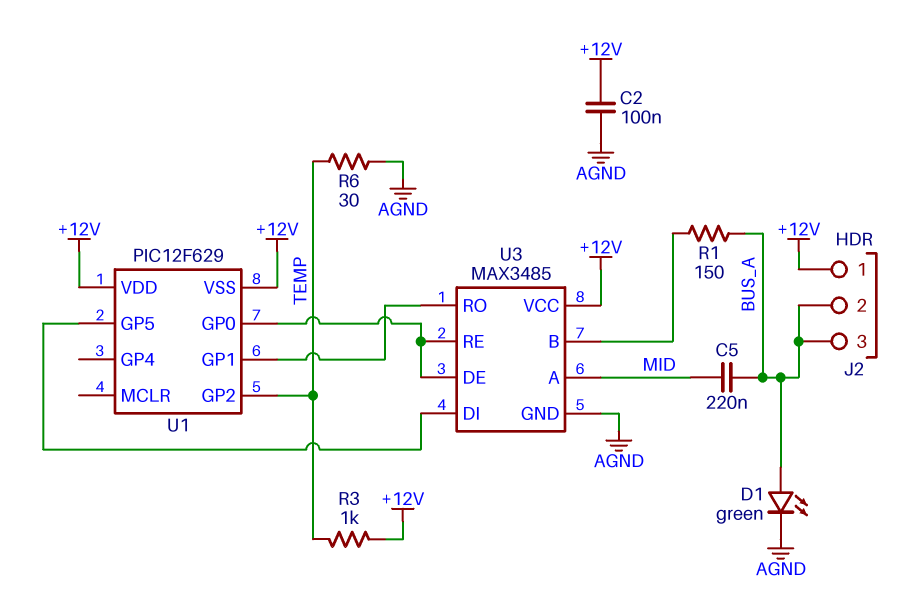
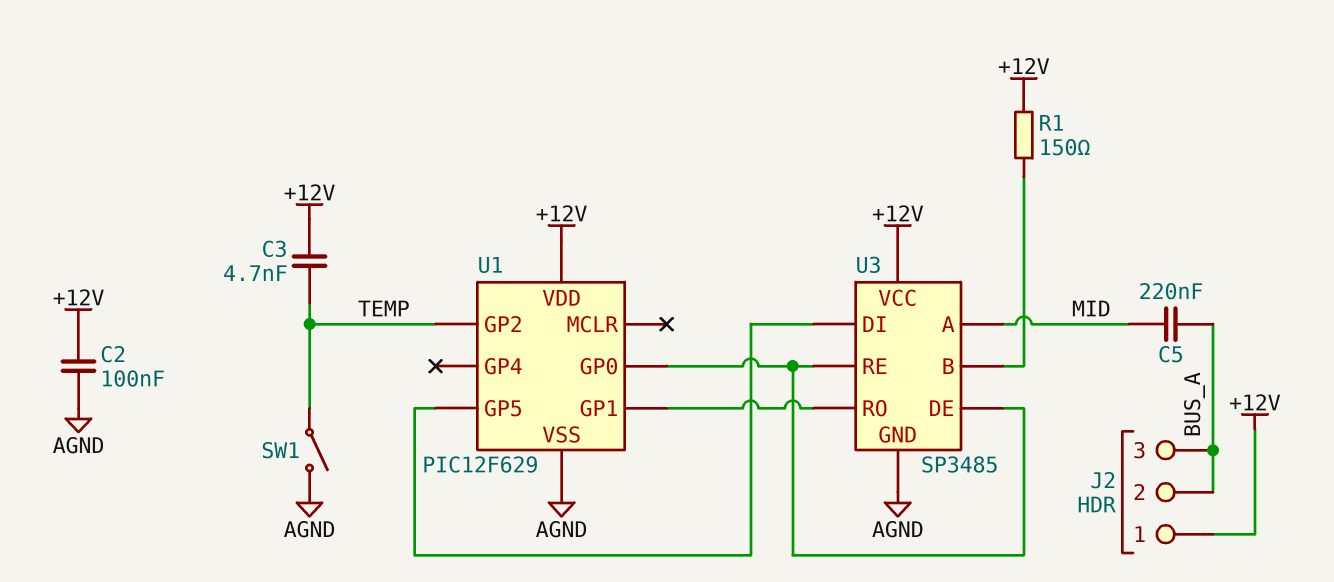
C3: none -> 4.7nF (+12V, TEMP)
D1: LED green (A BUS_A, K AGND) -> none
R1: 150 (BUS_A, U3/B) -> 150 (+12V, U3/B)
R3: 1k (+12V, TEMP) -> none
R6: 30 (AGND, TEMP) -> none
SW1: none -> switch (AGND, TEMP)
U1 pin VSS: +12V -> AGND
U3: MAX3485 -> SP3485

